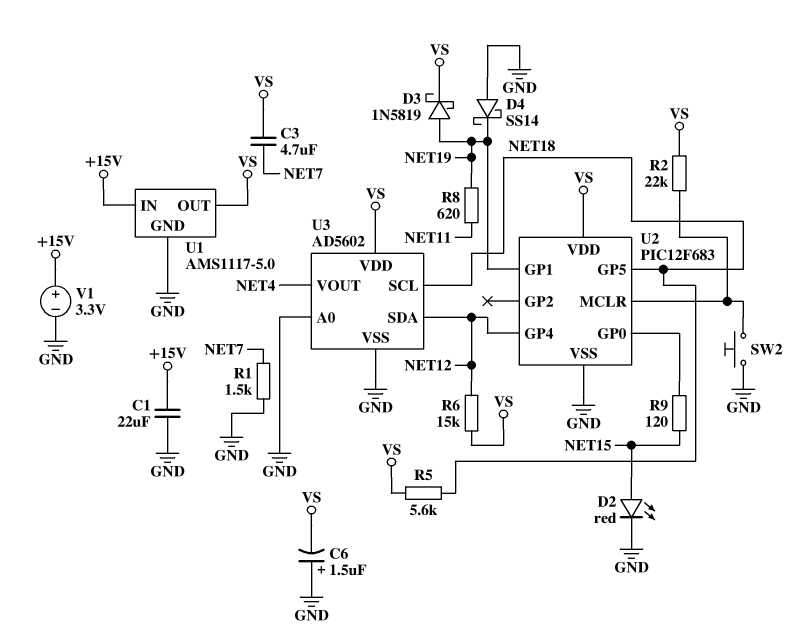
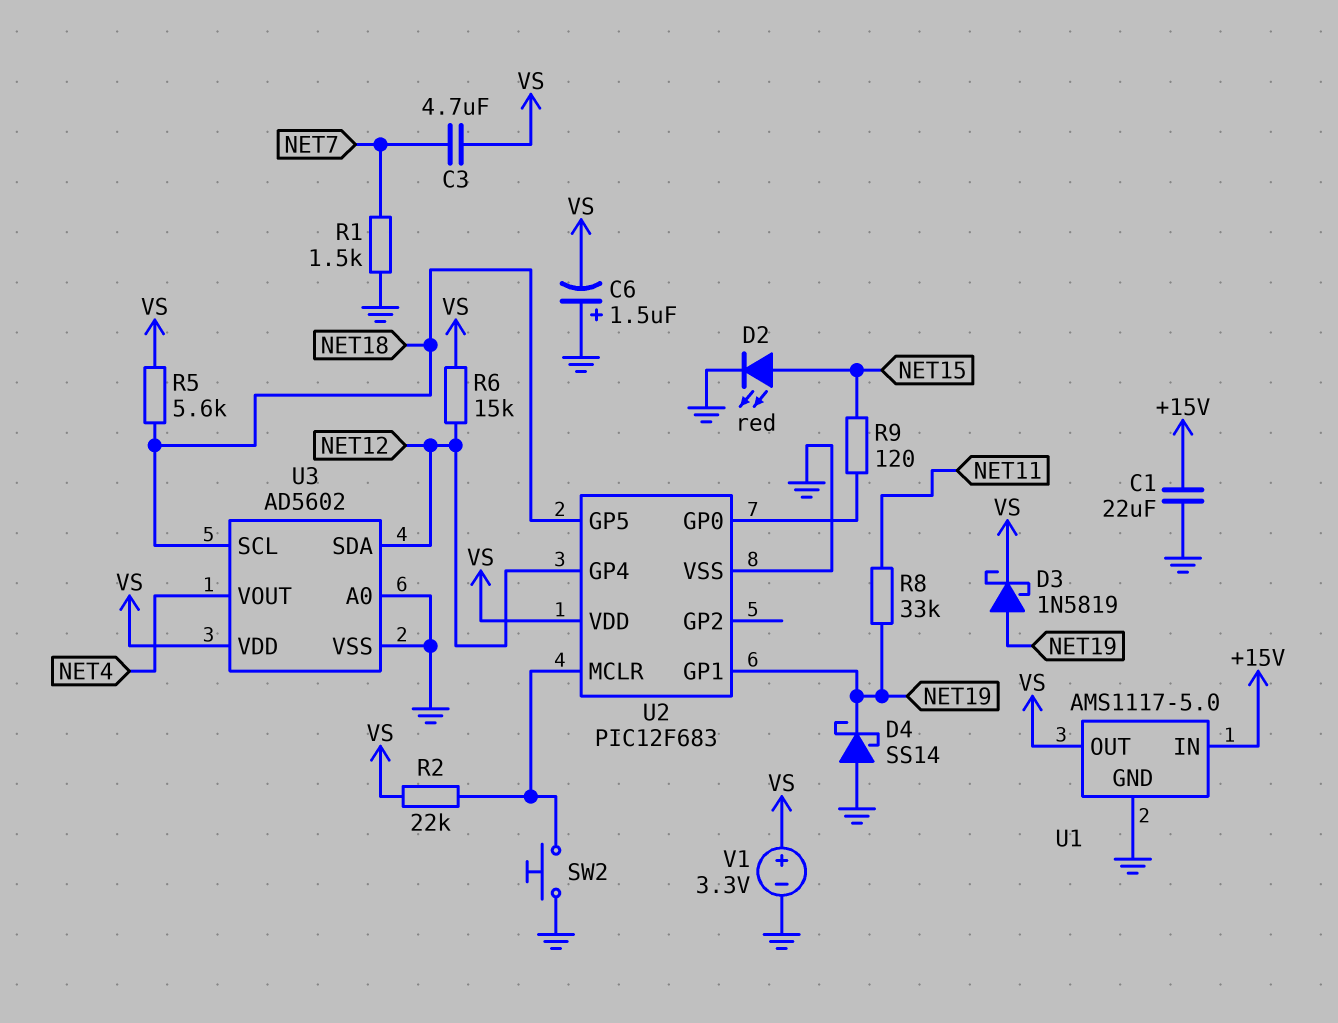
R8: 620 (NET11, NET19) -> 33k (NET11, NET19)
V1: 3.3V (plus +15V, minus GND) -> 3.3V (plus VS, minus GND)

